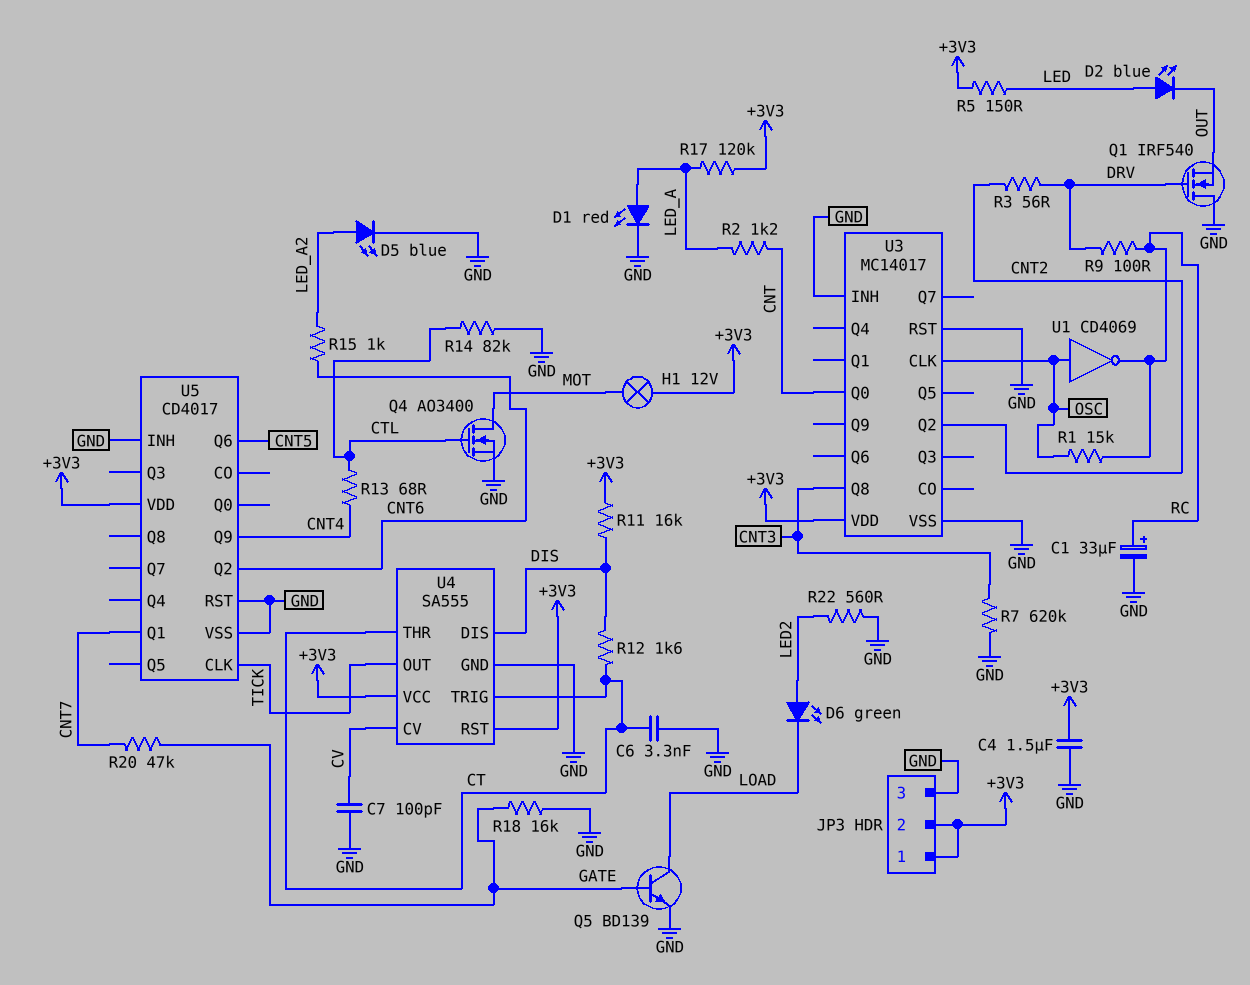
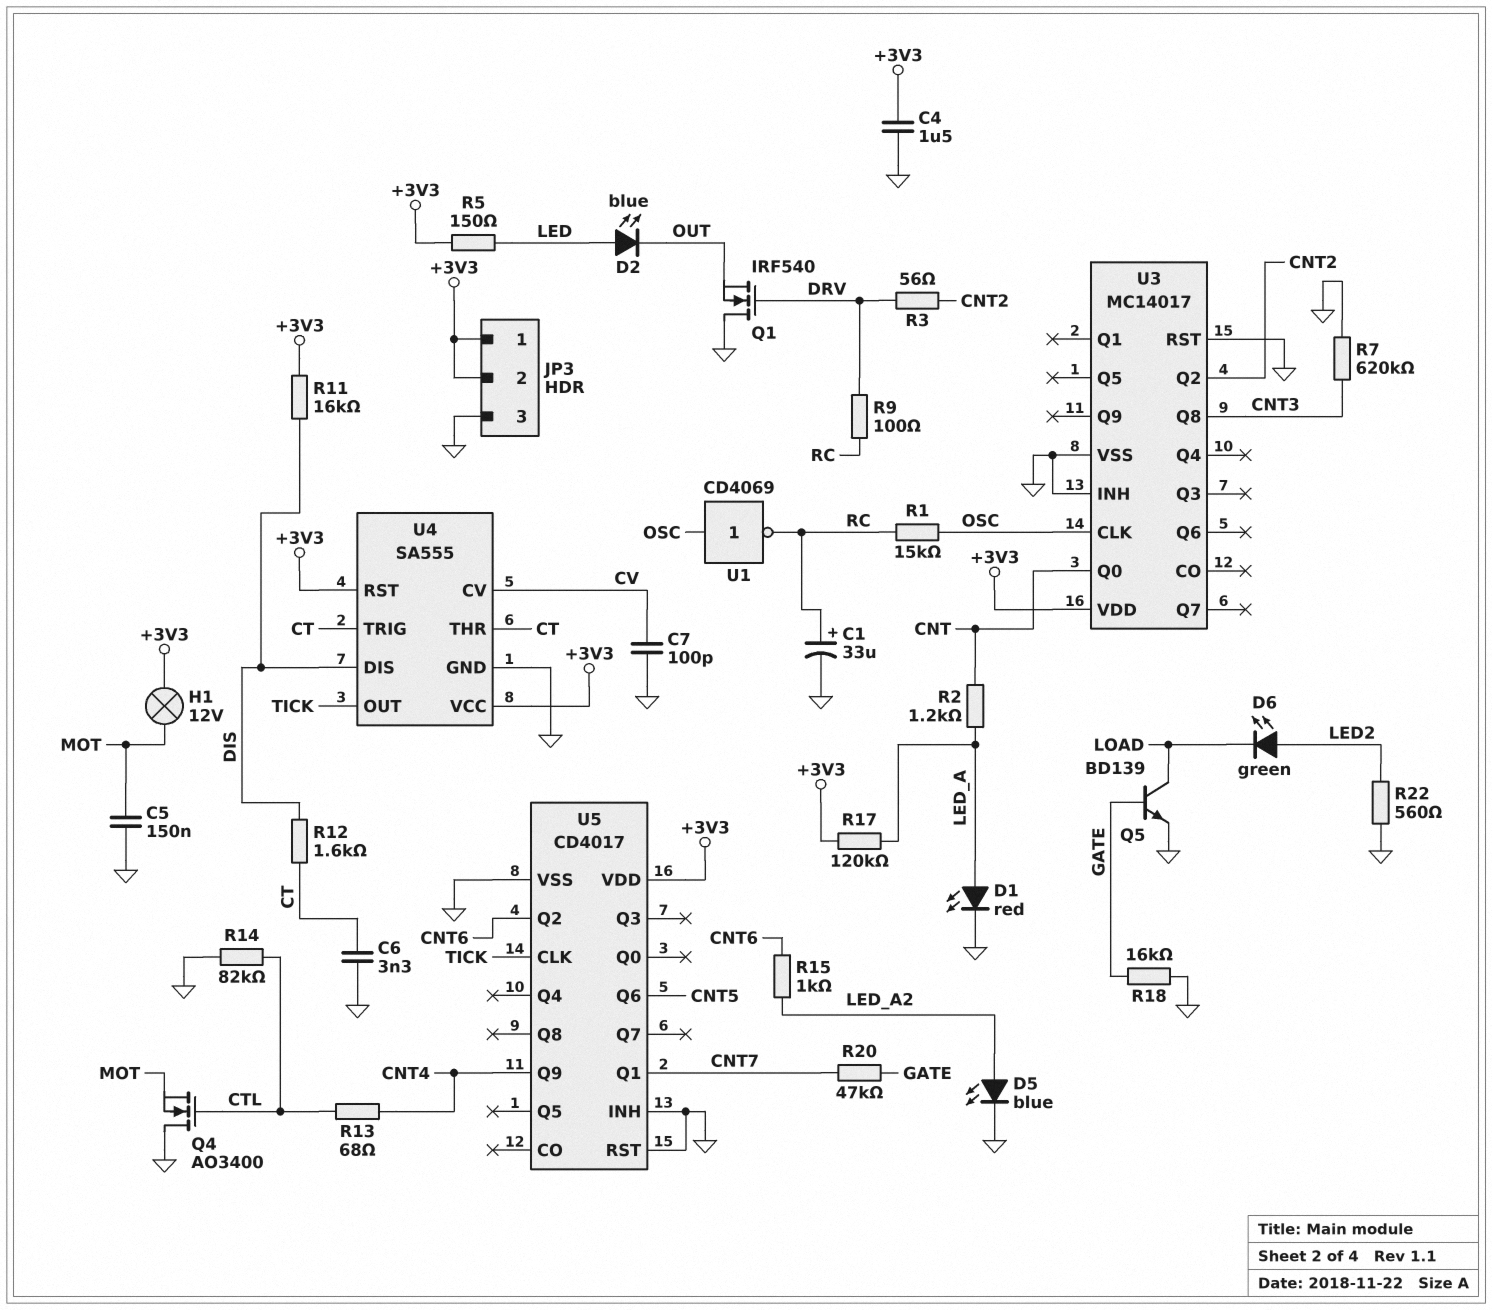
C5: none -> 150nF (GND, MOT)
Q4: NMOS AO3400 (G CTL, D MOT, S GND) -> NMOS AO3400 (G CTL, D GND, S MOT)

